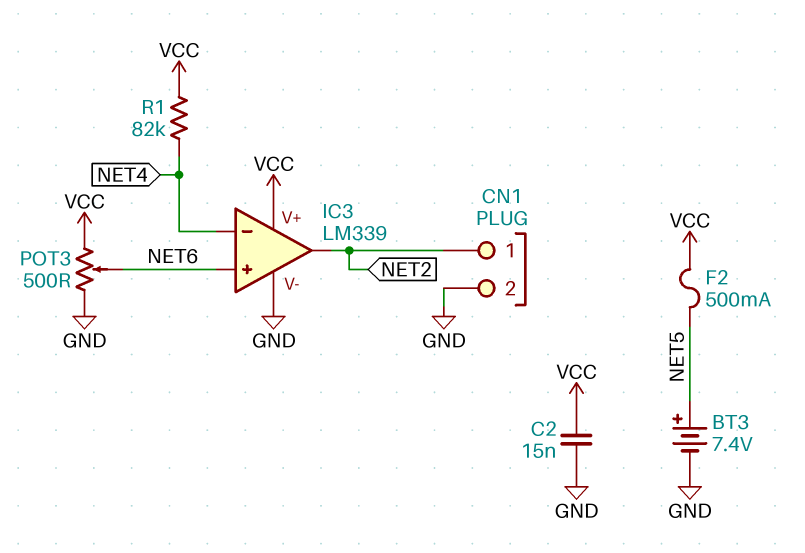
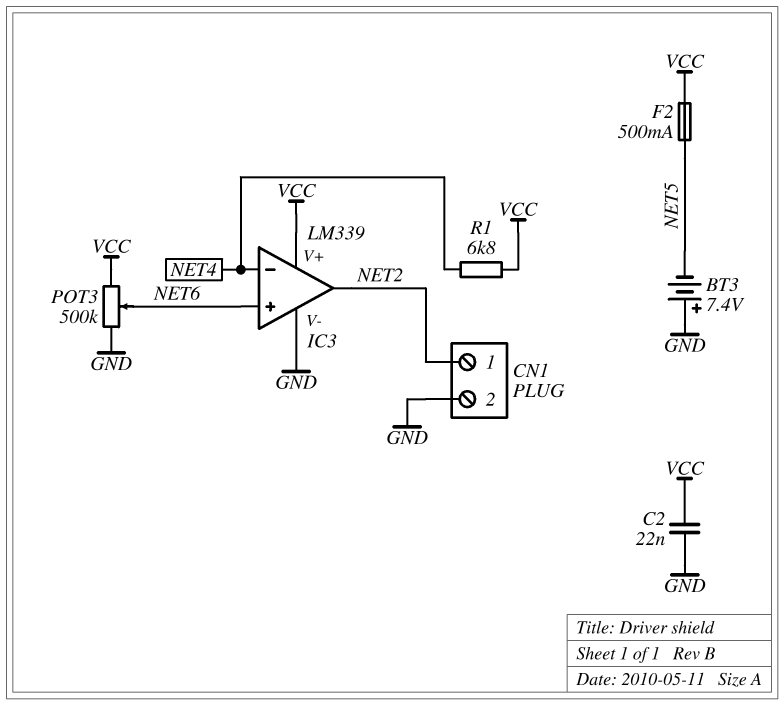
BT3: 7.4V (plus NET5, minus GND) -> 7.4V (plus GND, minus NET5)
C2: 15nF (GND, VCC) -> 22nF (GND, VCC)
POT3: 500 (GND, VCC, wiper NET6) -> 500k (GND, VCC, wiper NET6)
R1: 82k (NET4, VCC) -> 6.8k (NET4, VCC)

